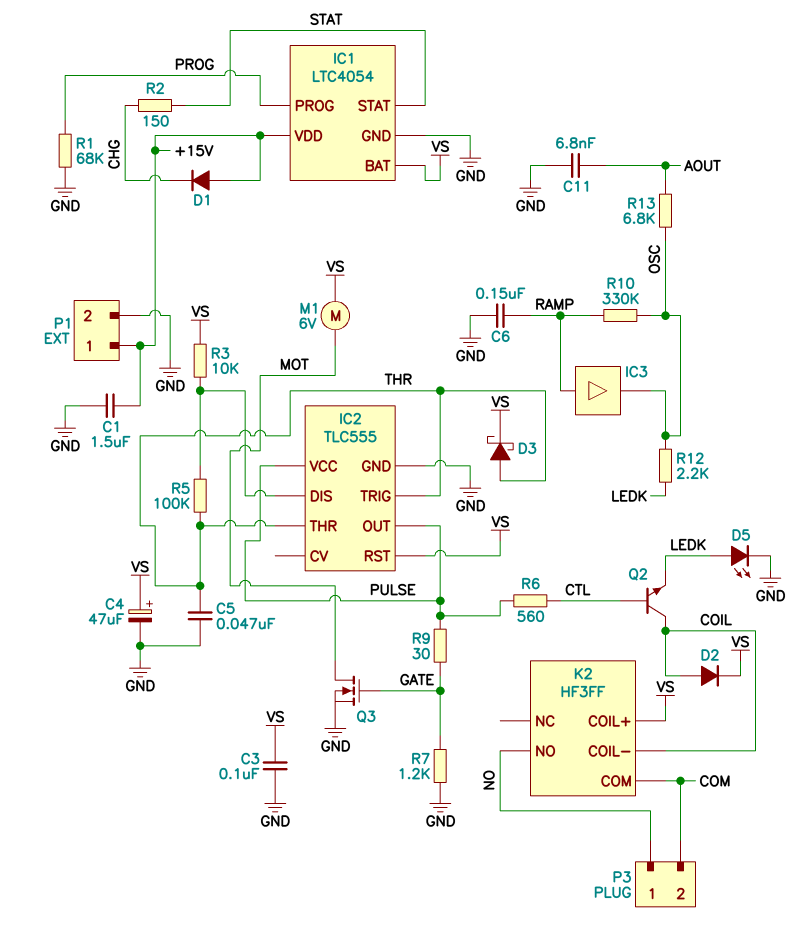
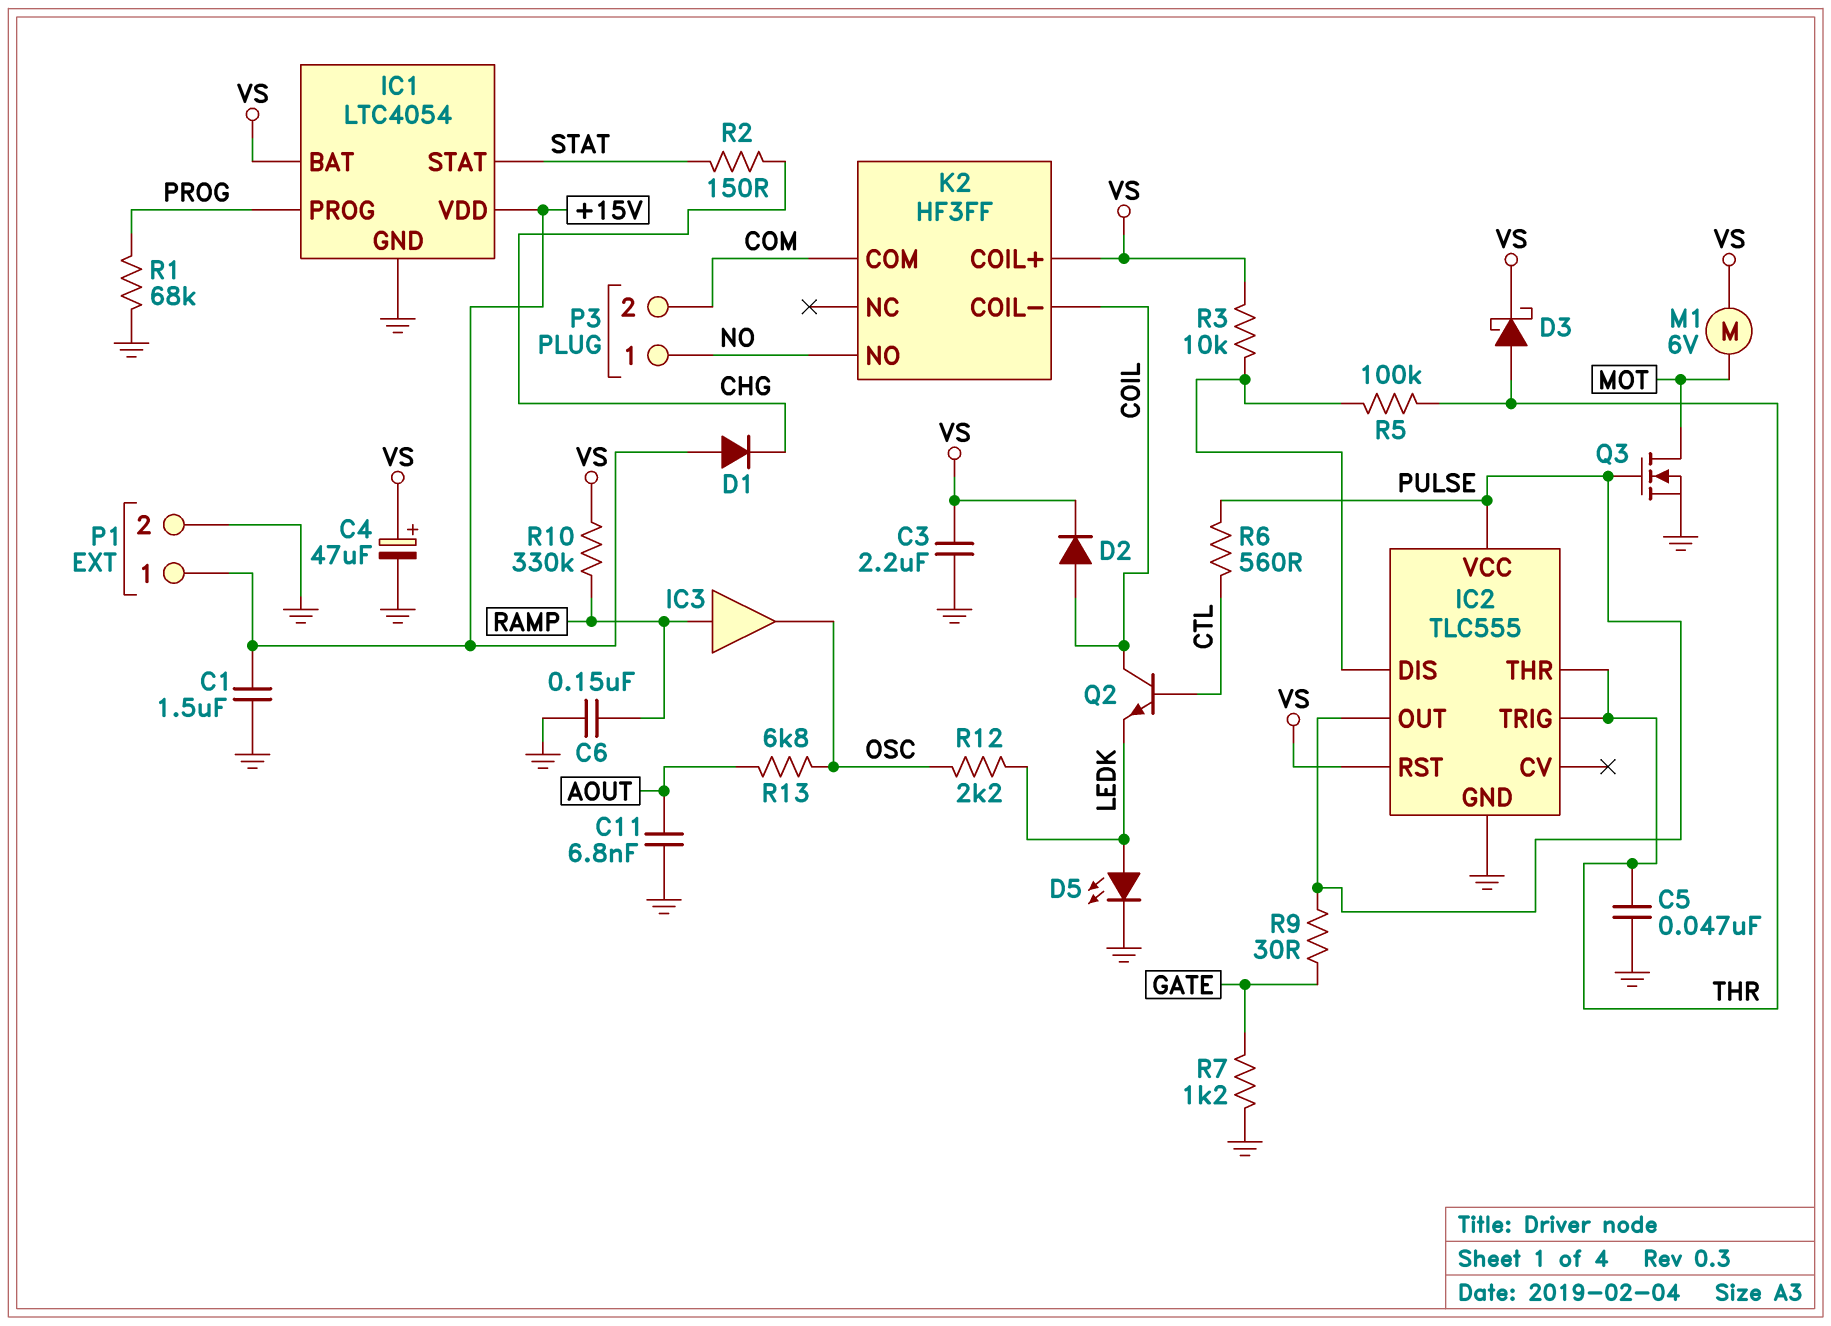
C3: 100nF (GND, VS) -> 2.2uF (GND, VS)
Q3: NMOS (G GATE, D MOT, S GND) -> NMOS (G PULSE, D MOT, S GND)
R10: 330k (OSC, RAMP) -> 330k (RAMP, VS)

